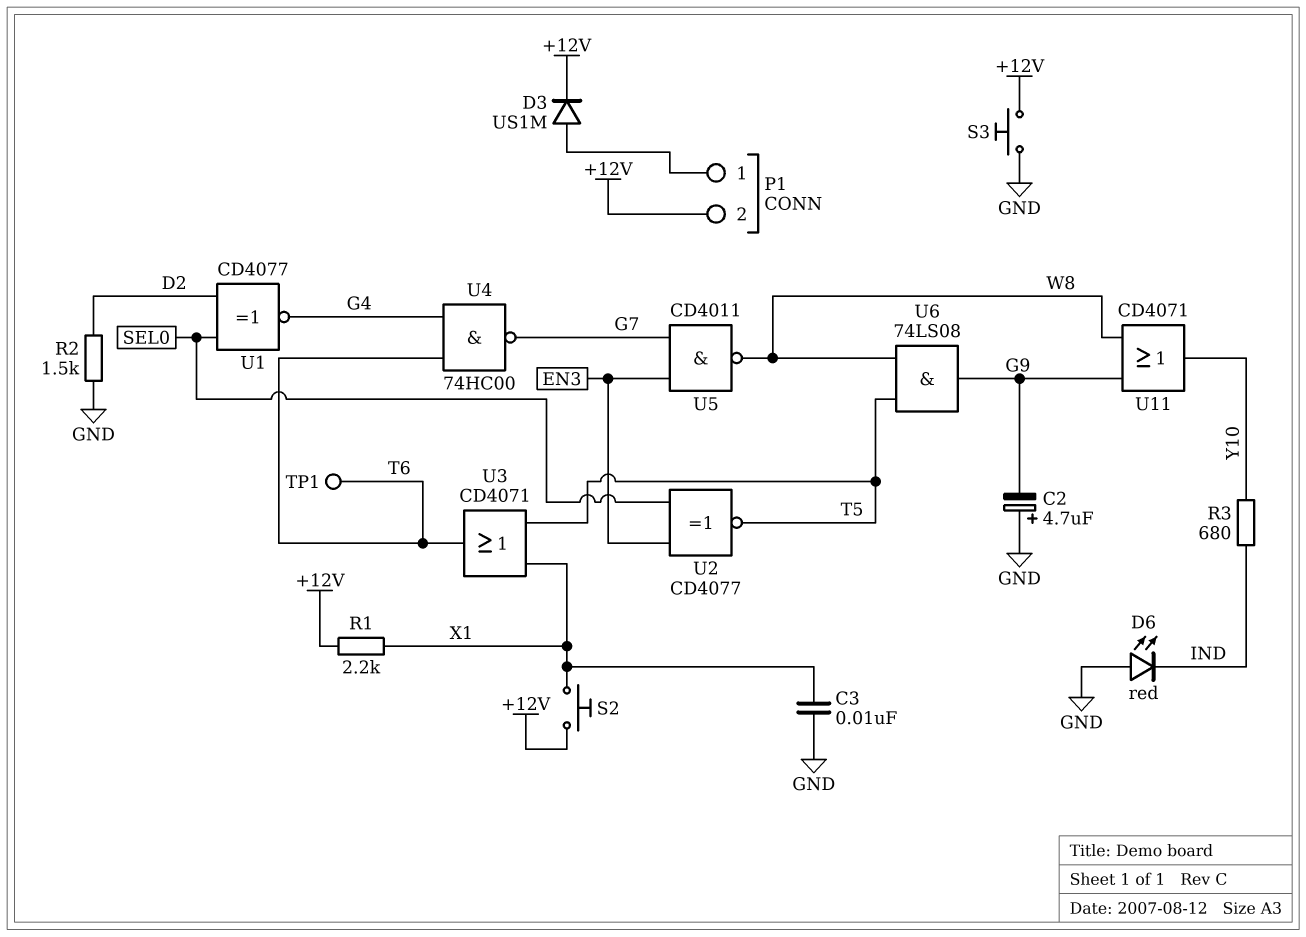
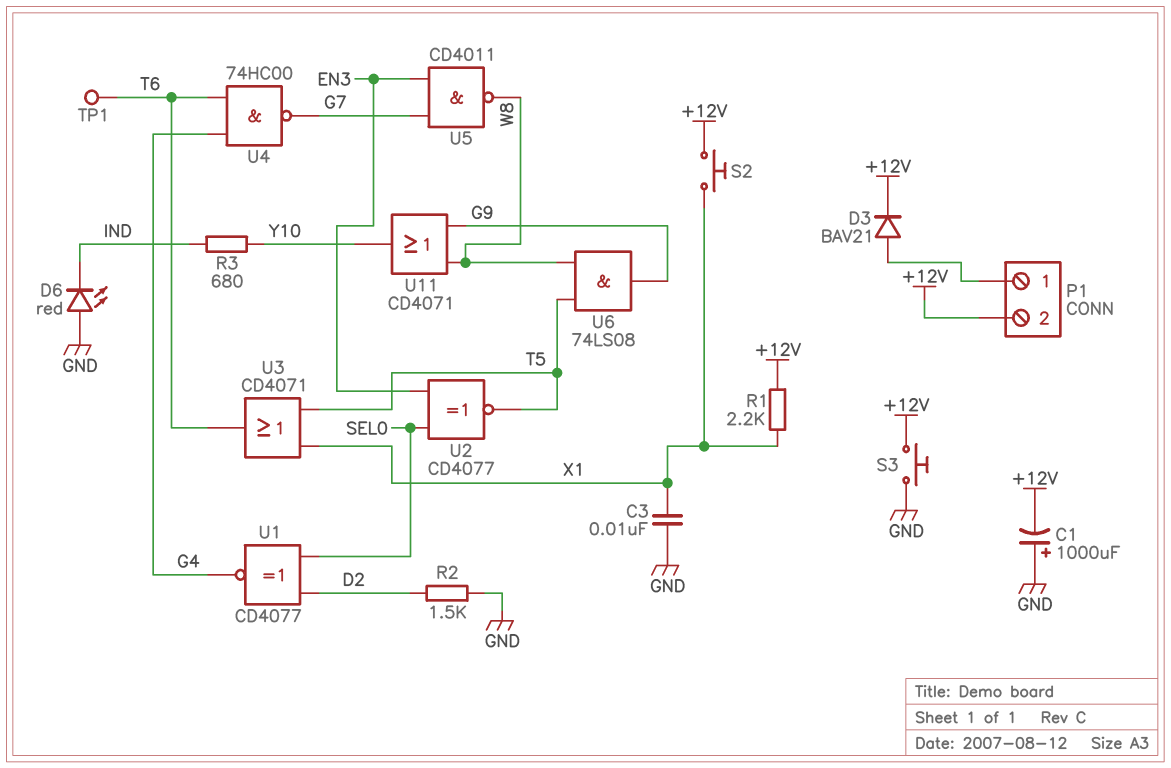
C1: none -> 1000uF (plus GND, minus +12V)
C2: 4.7uF (plus GND, minus G9) -> none
D3: diode US1M (A P1/1, K +12V) -> diode BAV21 (A P1/1, K +12V)

